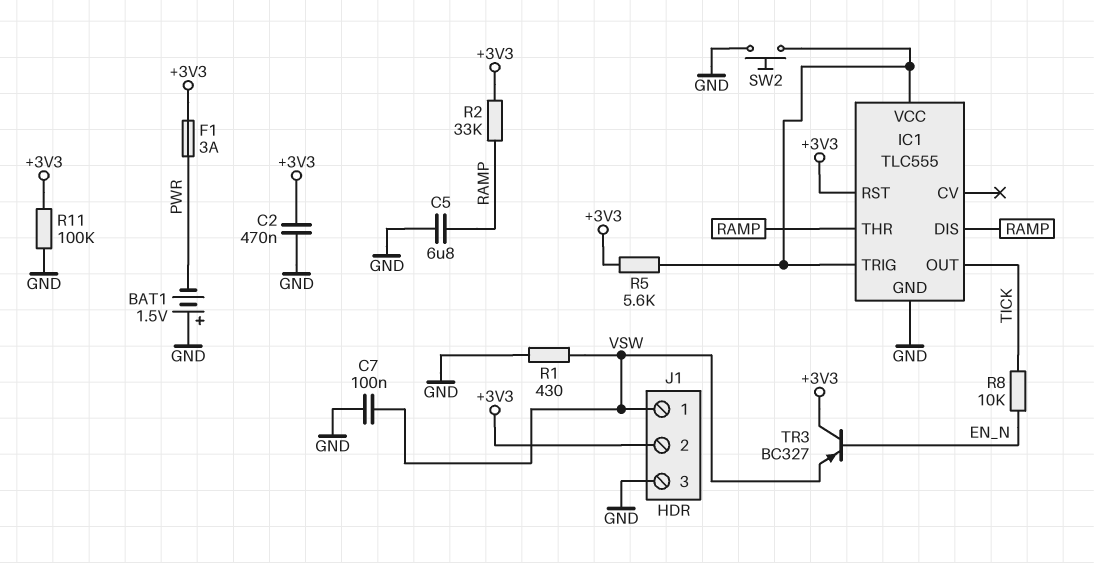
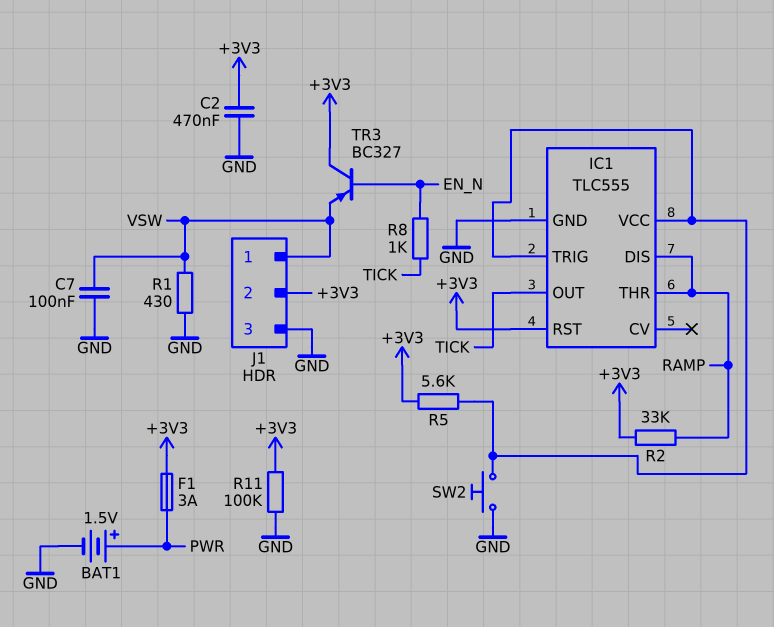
BAT1: 1.5V (plus GND, minus PWR) -> 1.5V (plus PWR, minus GND)
C5: 6.8uF (GND, RAMP) -> none
R8: 10k (EN_N, TICK) -> 1k (EN_N, TICK)

